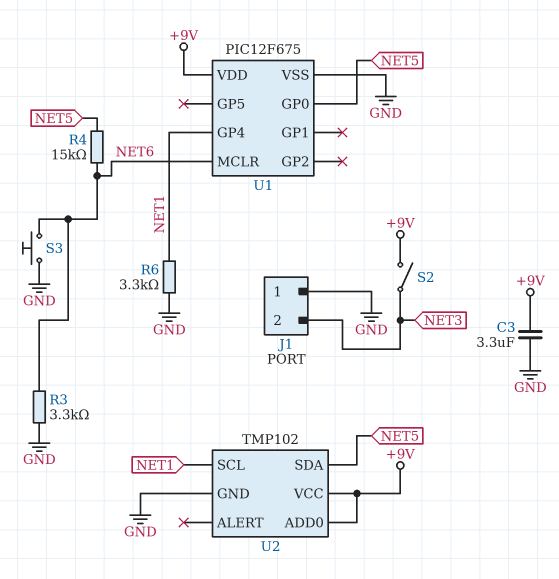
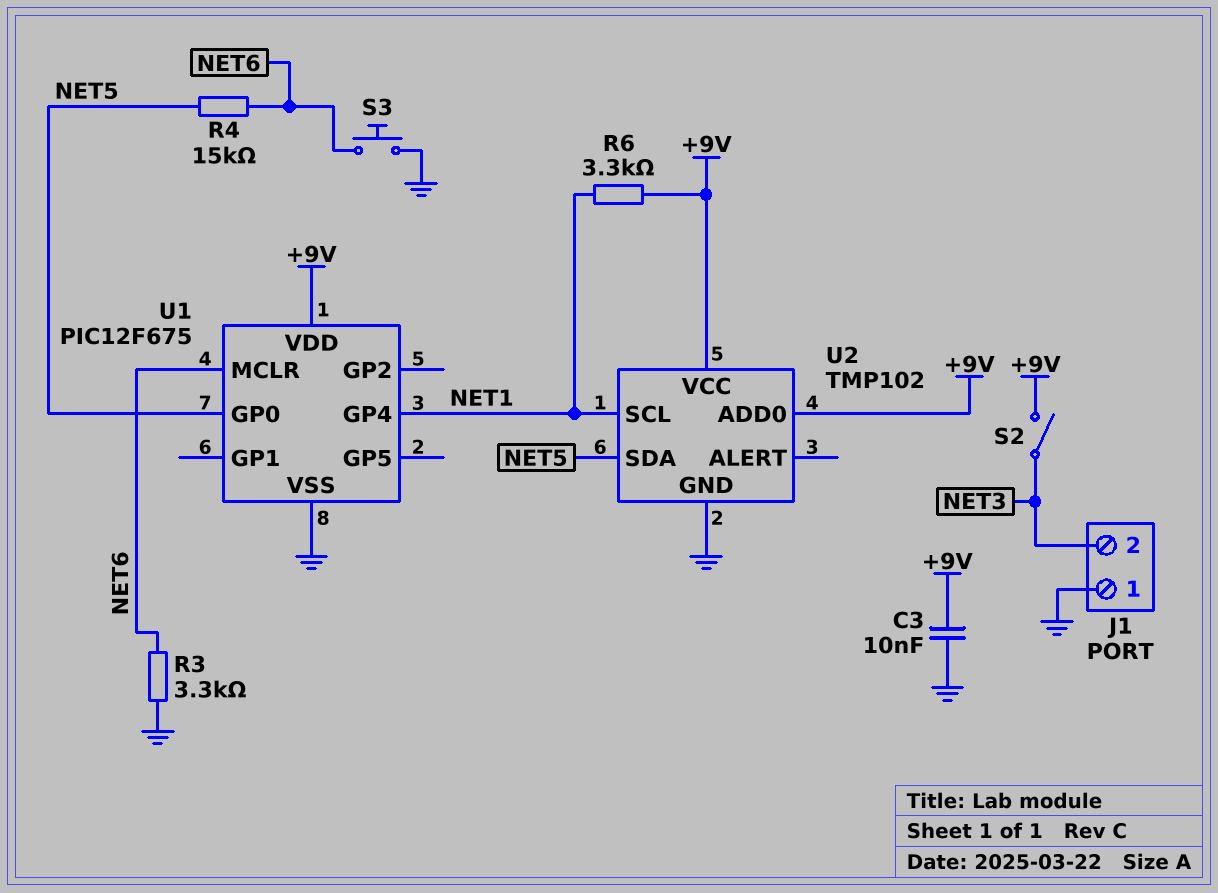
C3: 3.3uF (+9V, GND) -> 10nF (+9V, GND)
R6: 3.3k (GND, NET1) -> 3.3k (+9V, NET1)

